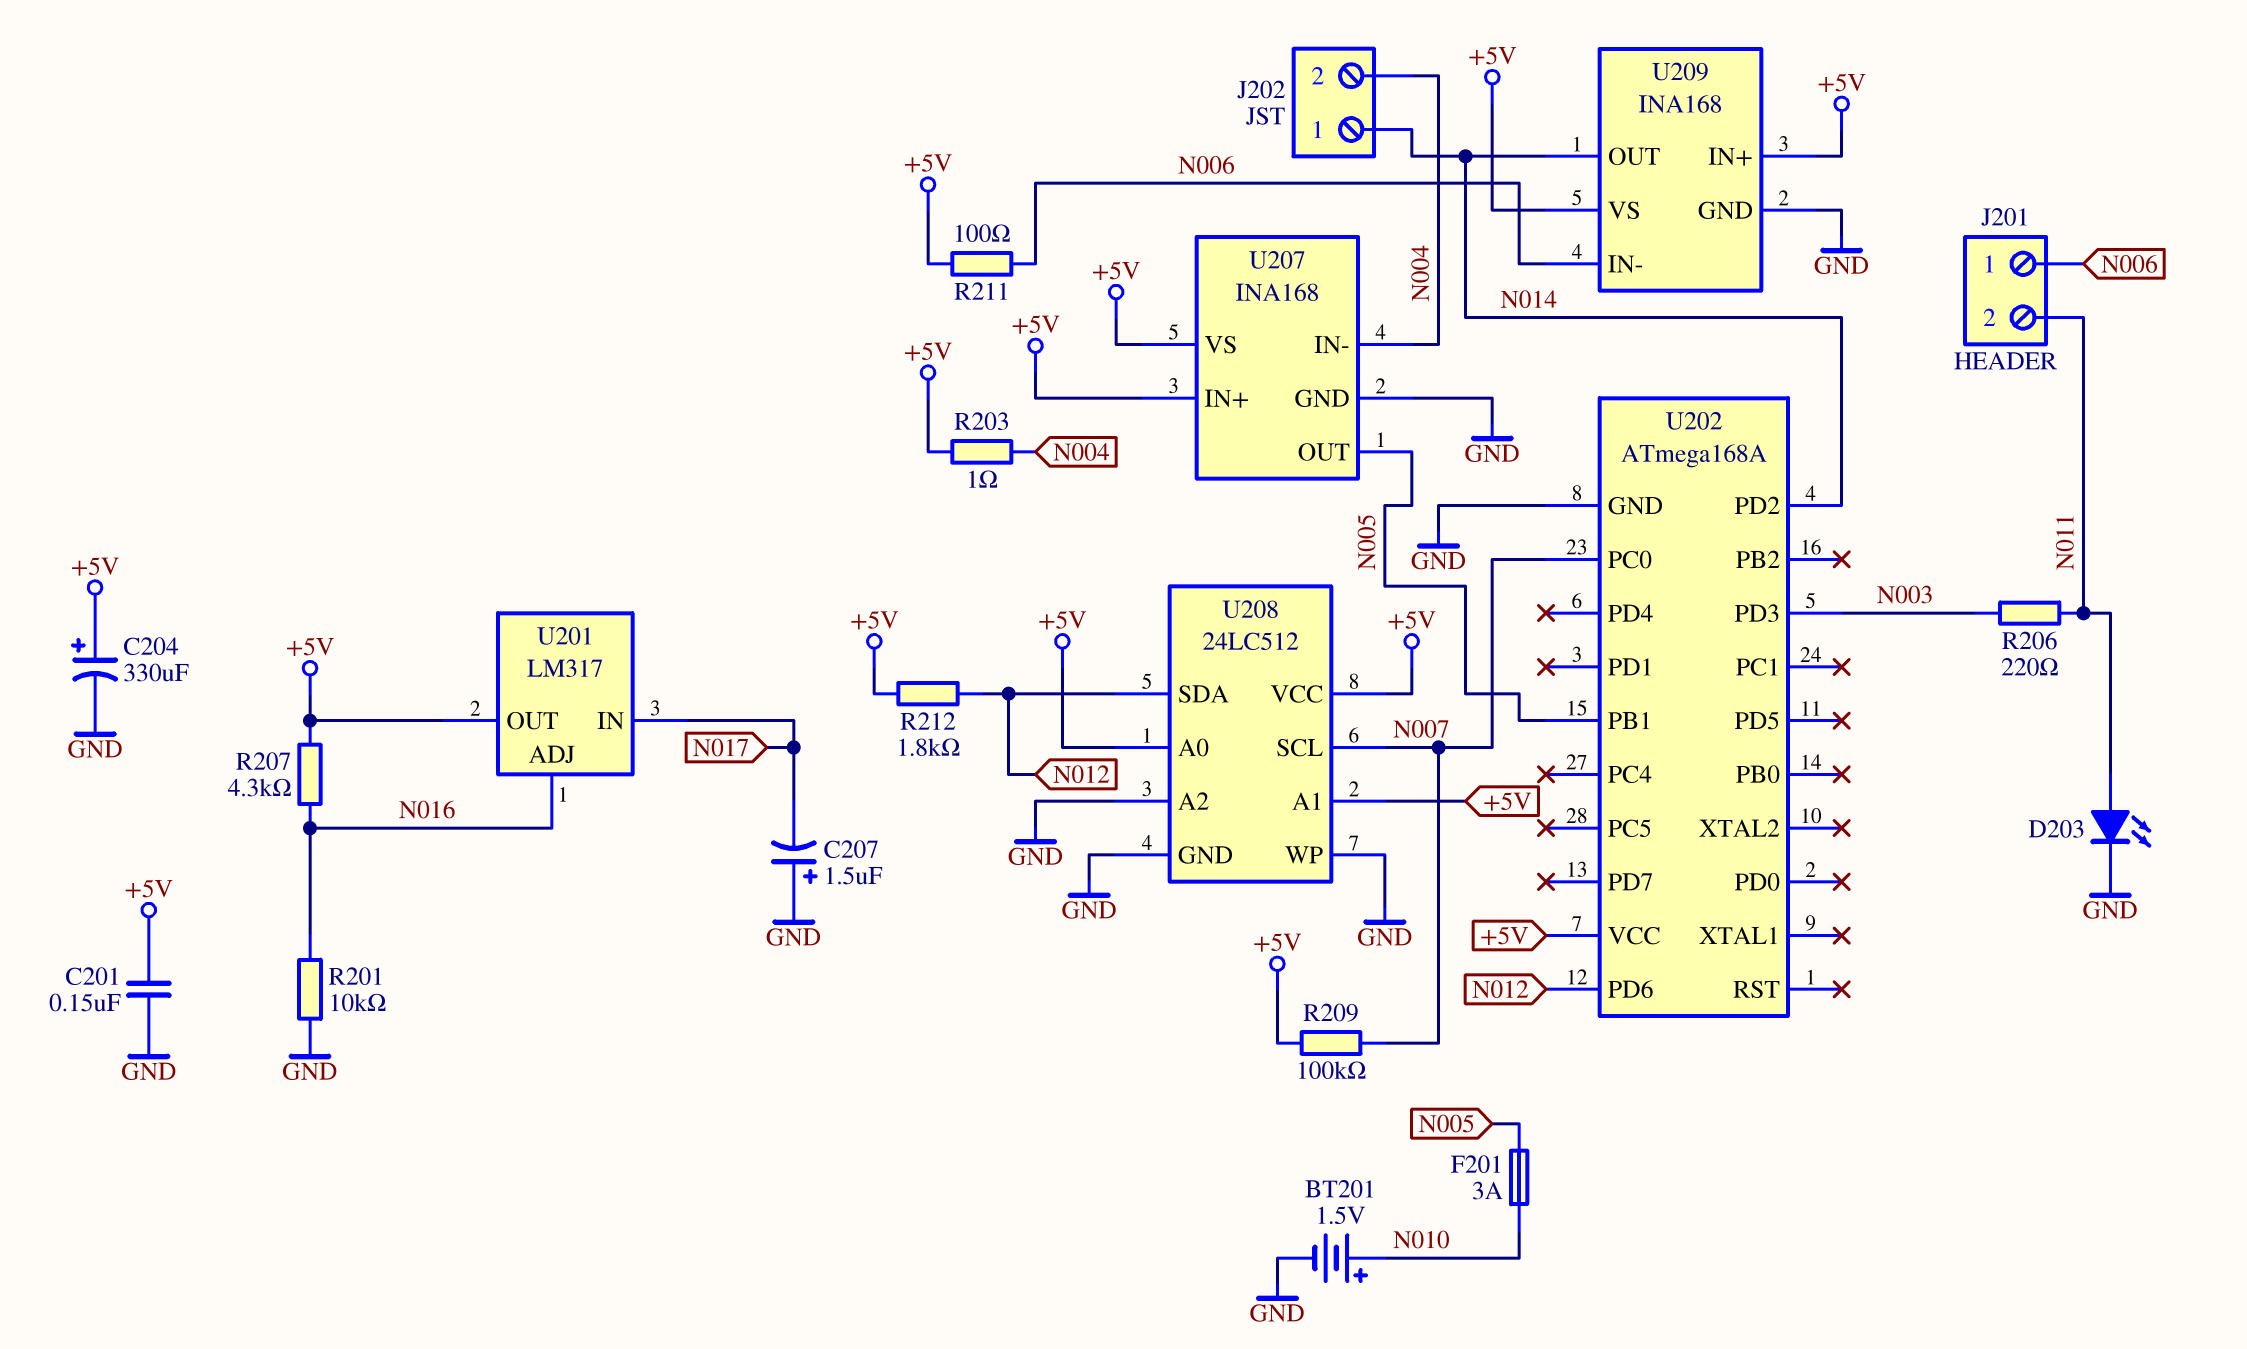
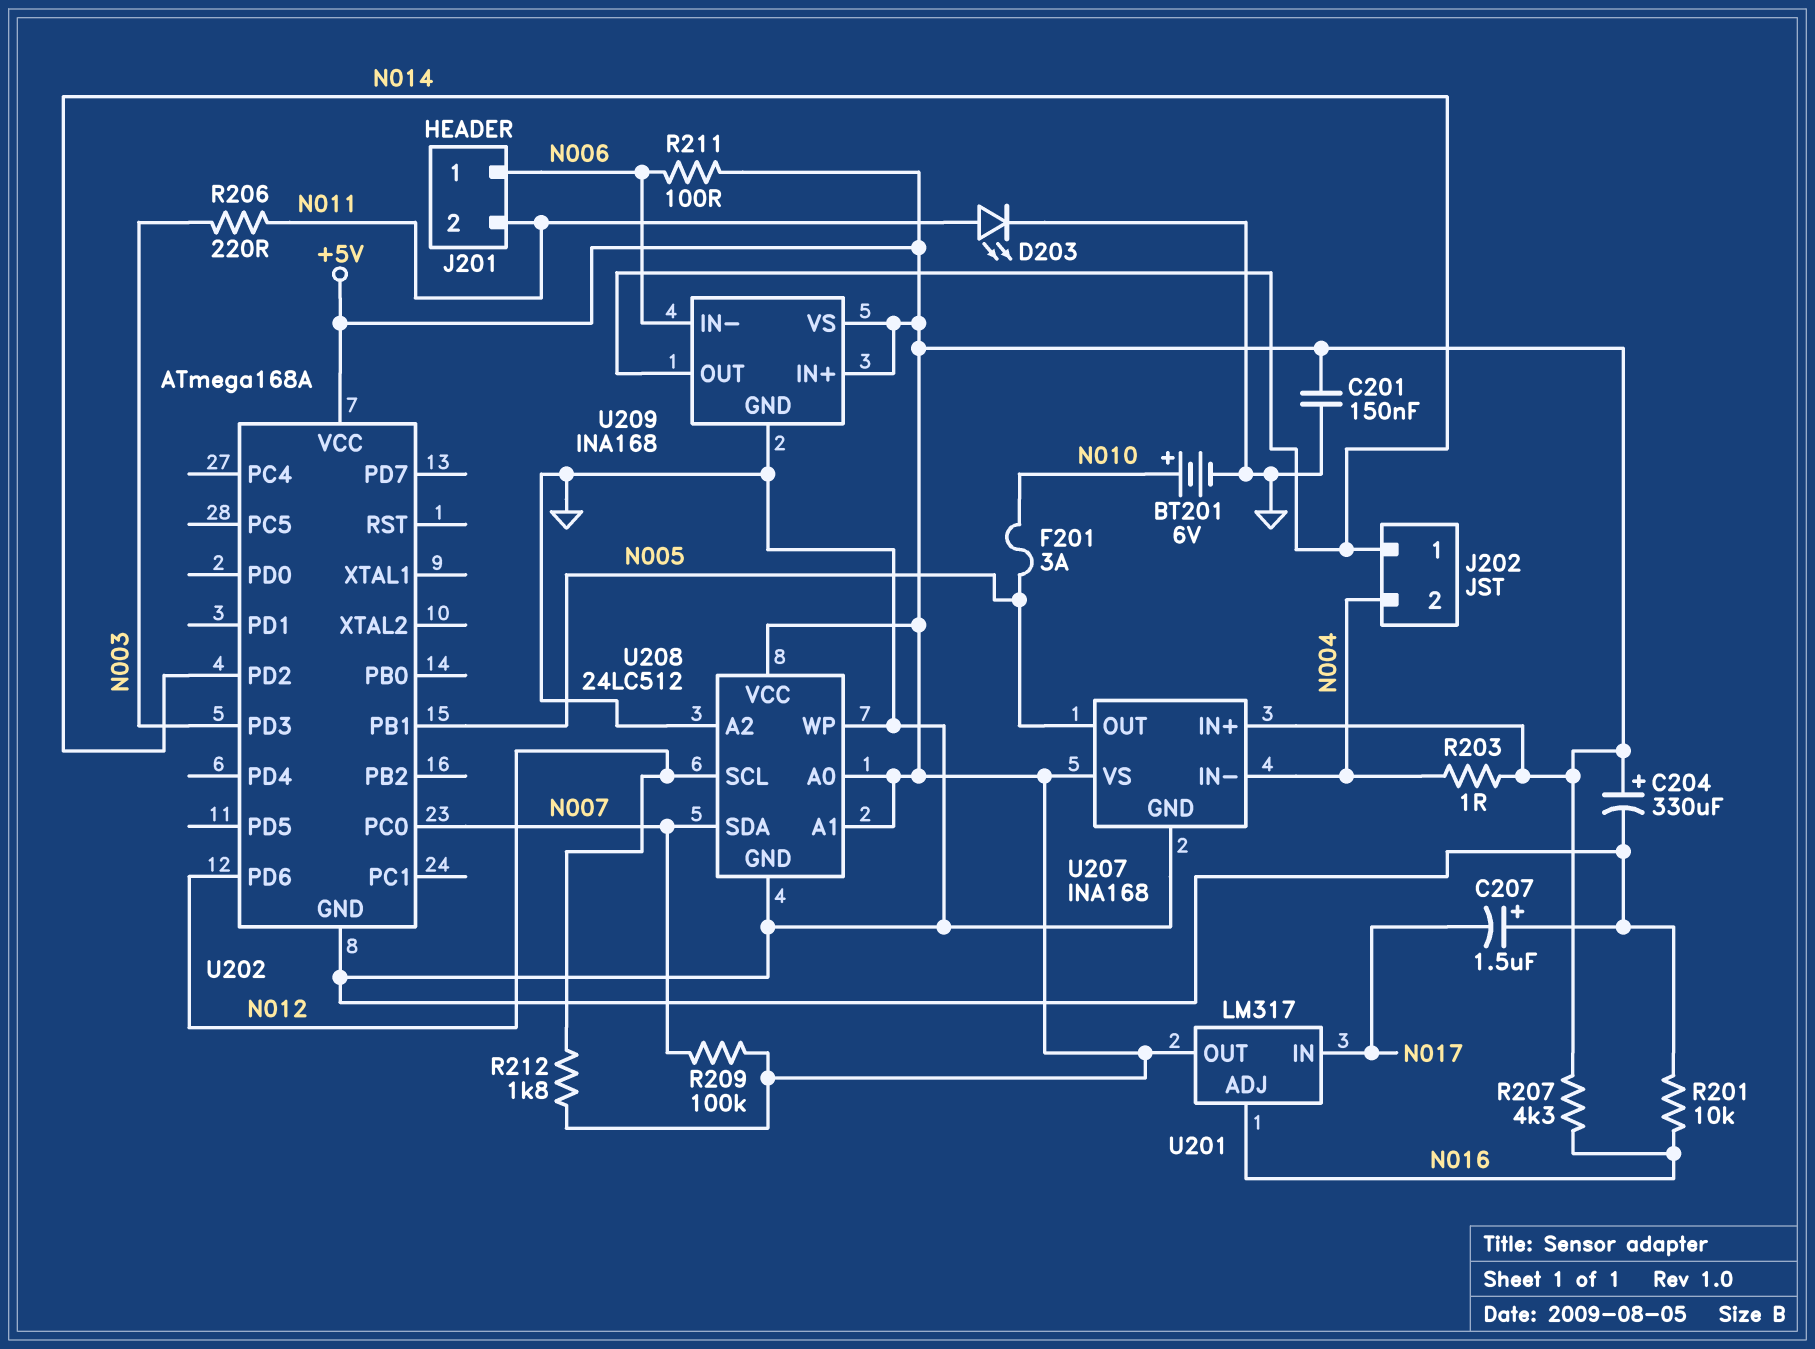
BT201: 1.5V (plus N010, minus GND) -> 6V (plus N010, minus GND)
U208 pin SCL: N007 -> N012
U208 pin SDA: N012 -> N007

